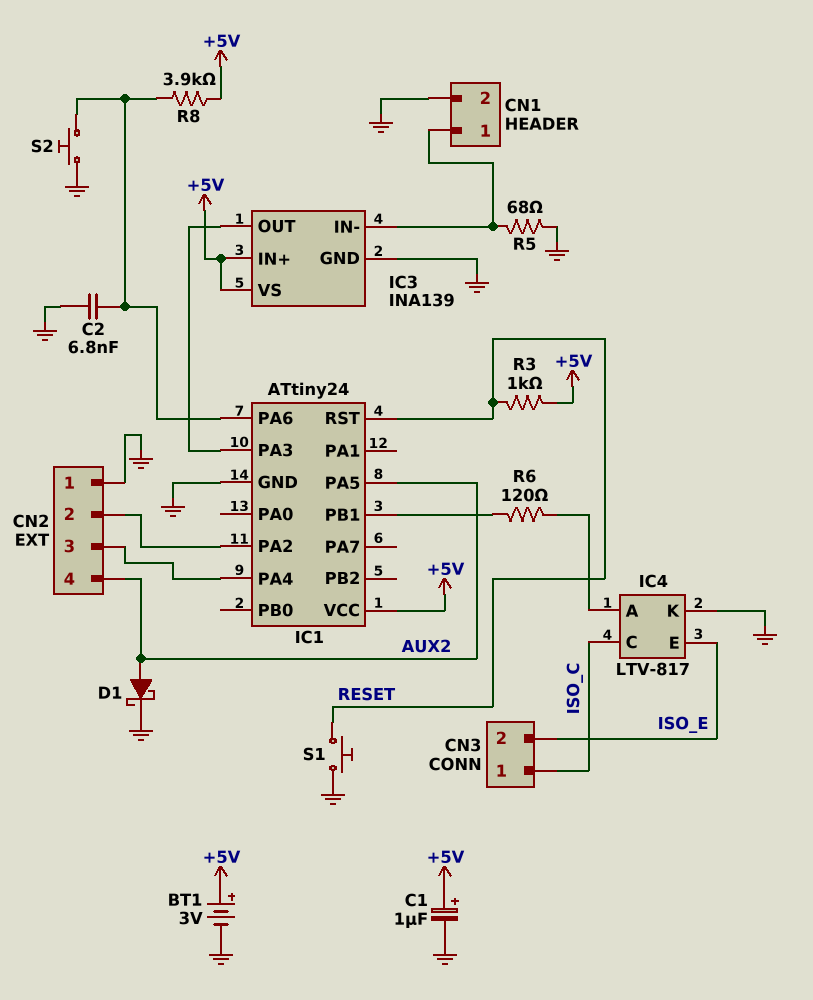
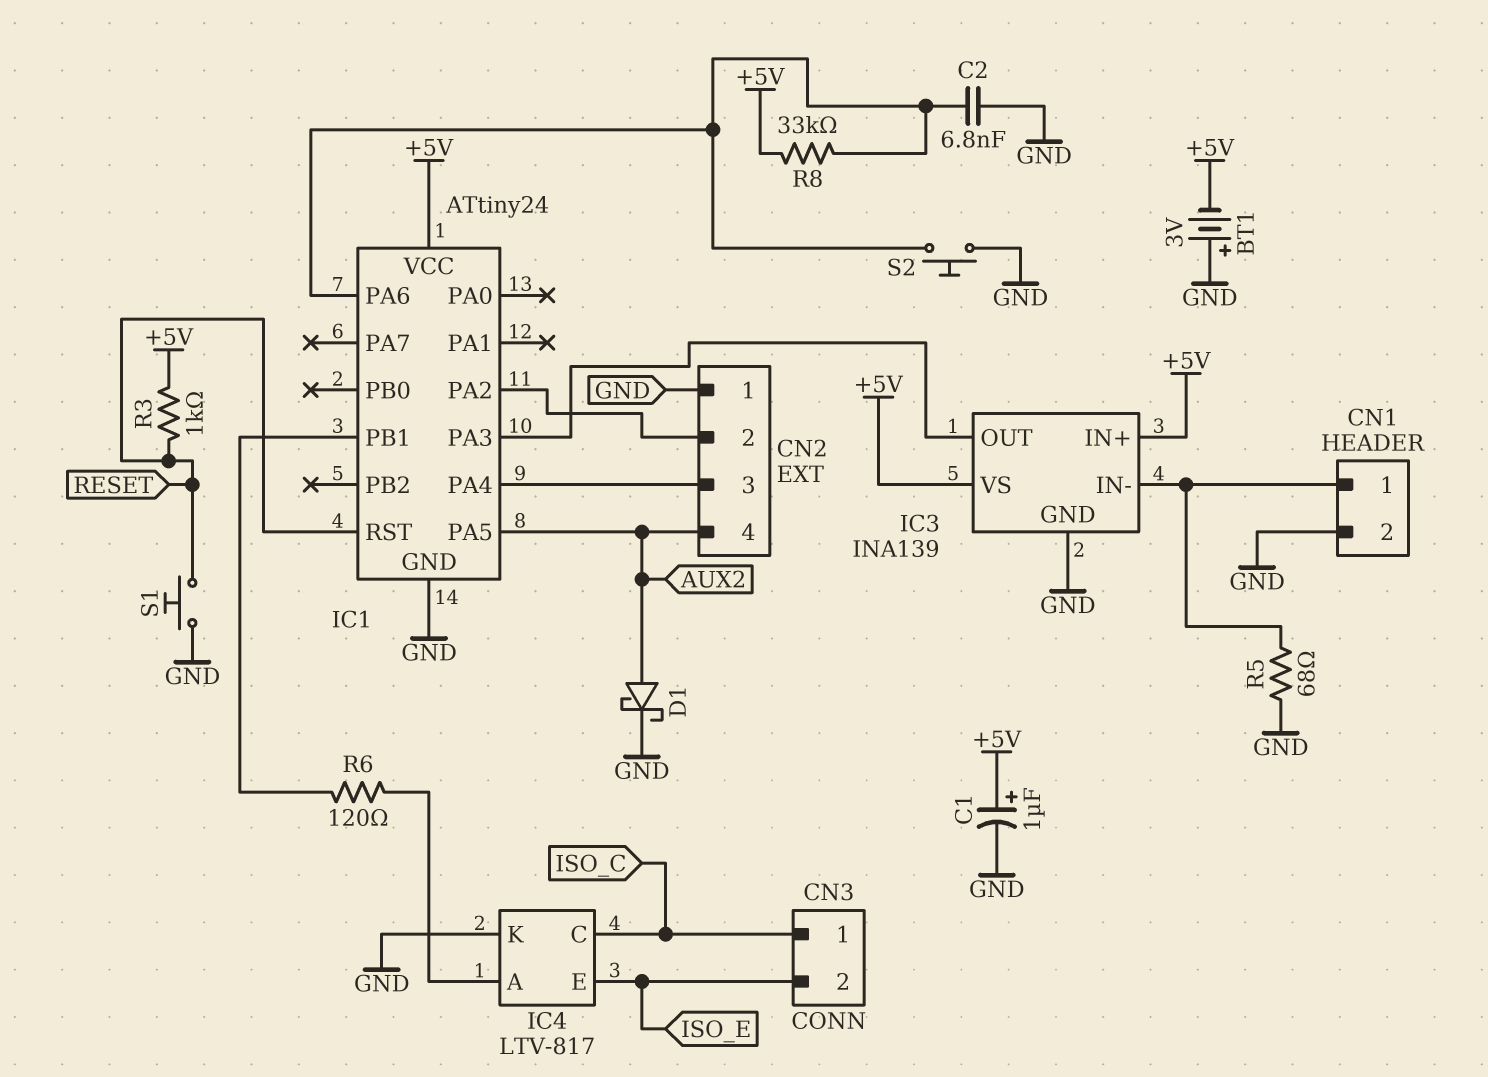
BT1: 3V (plus +5V, minus GND) -> 3V (plus GND, minus +5V)
R8: 3.9k (+5V, IC1/PA6) -> 33k (+5V, IC1/PA6)

